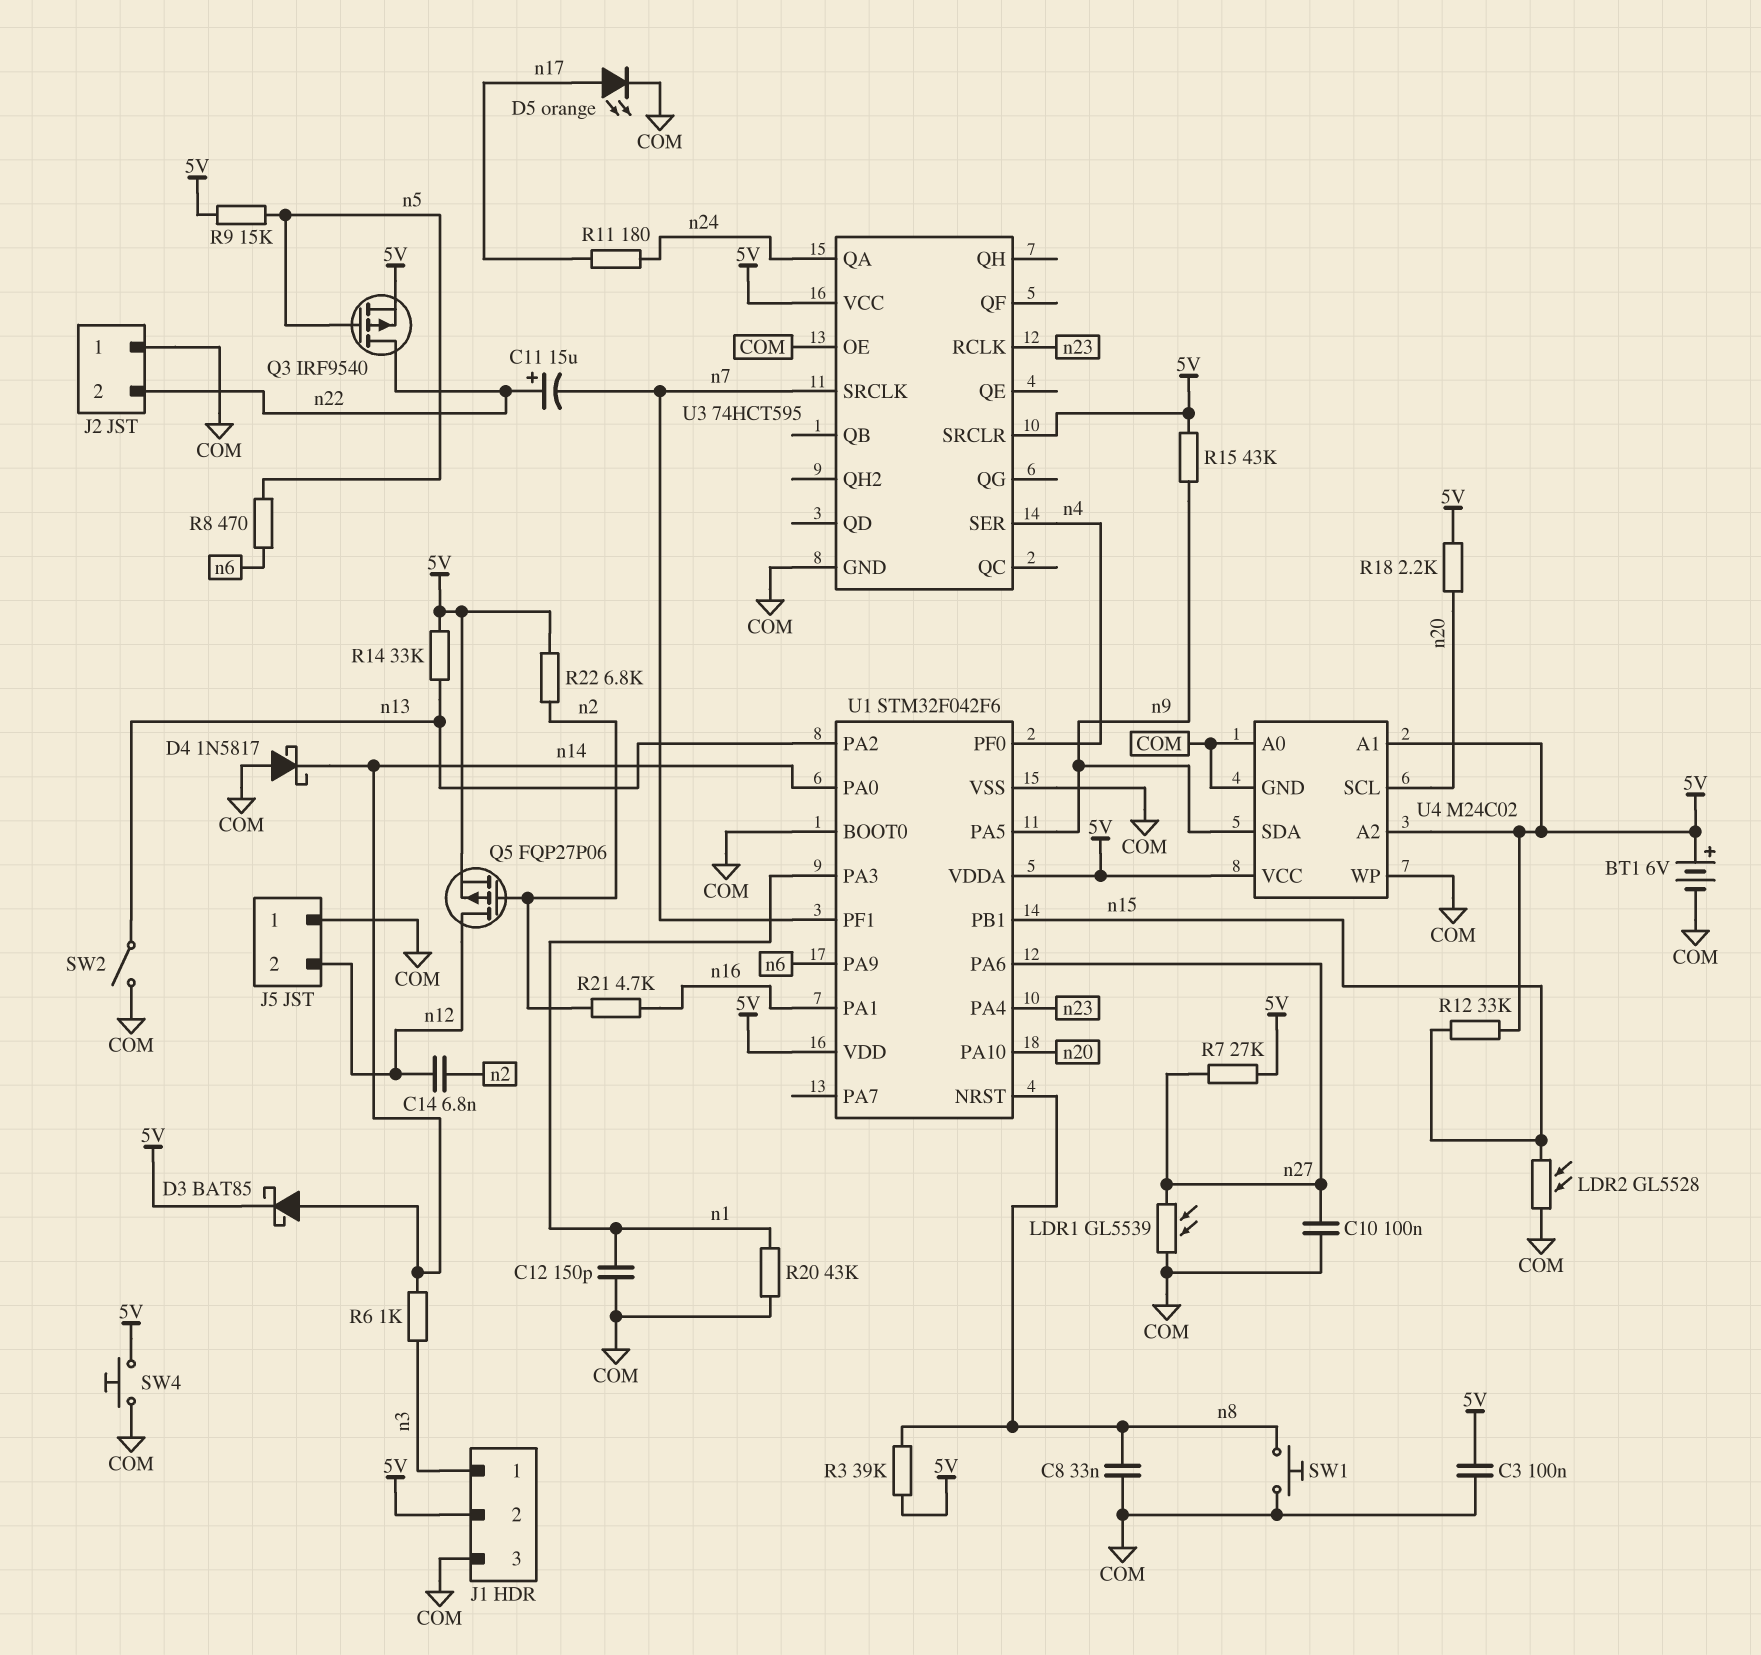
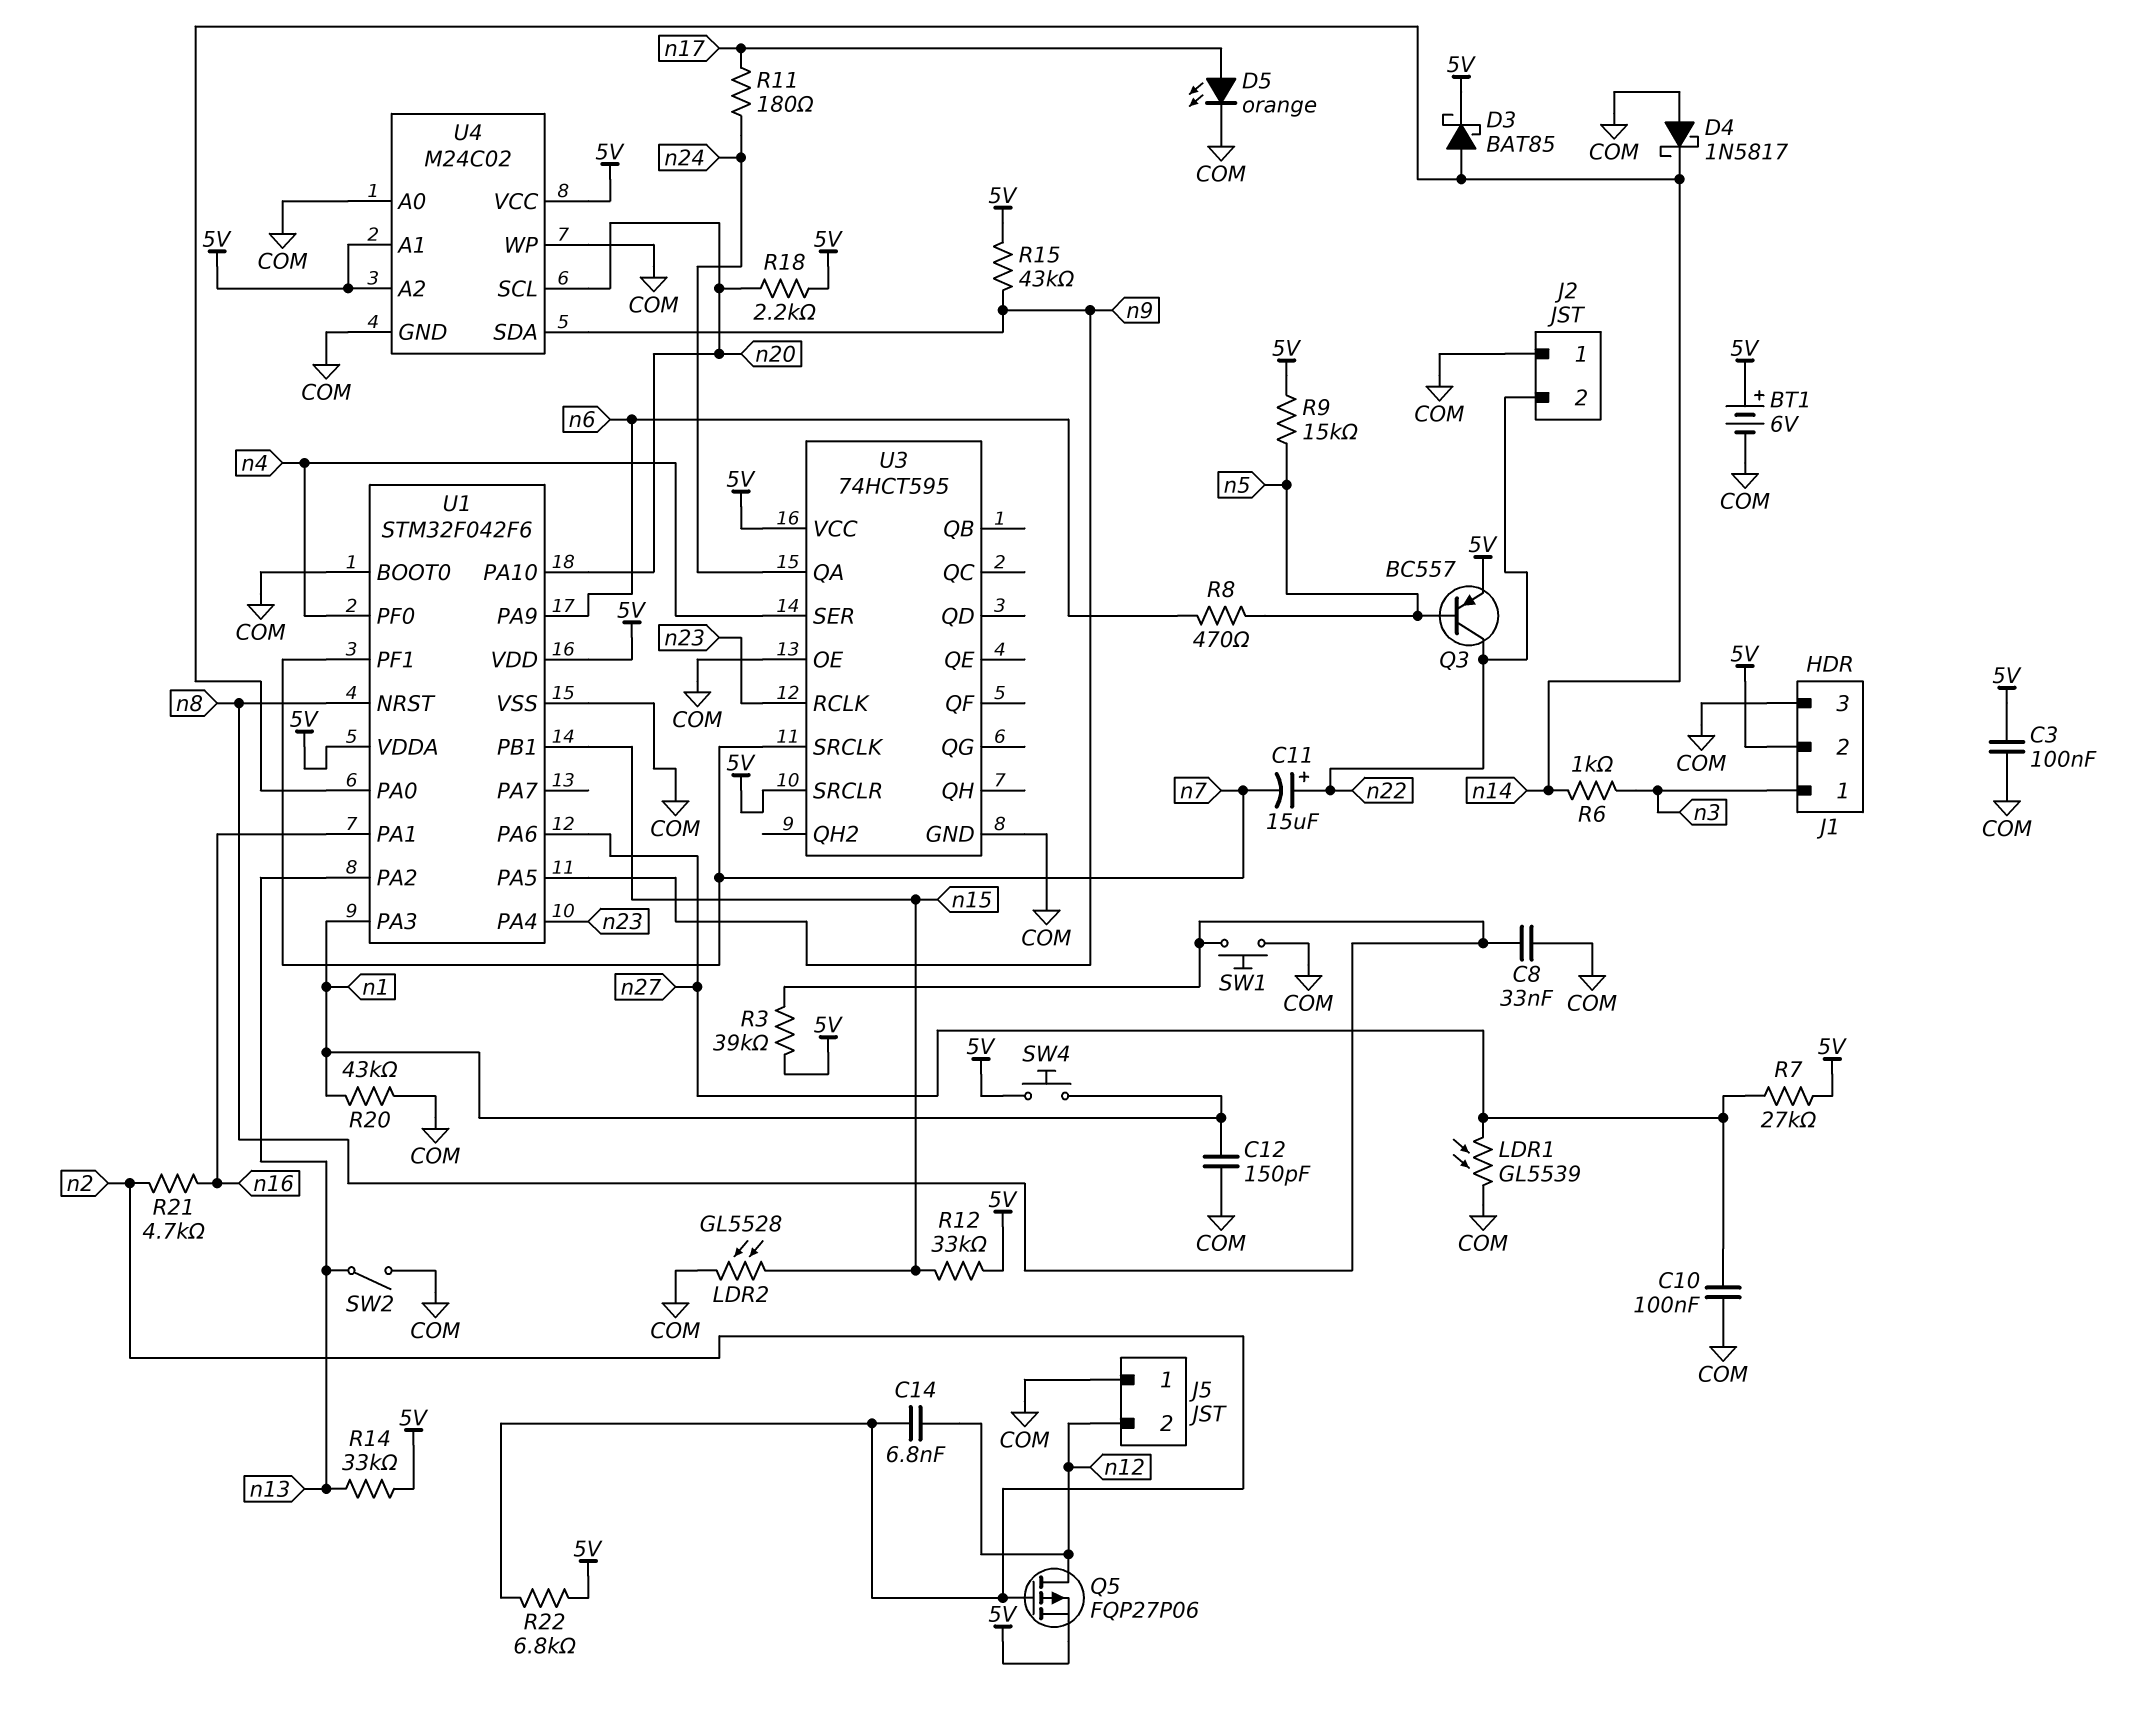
Q3: PMOS IRF9540 (G n5, D n22, S 5V) -> PNP BC557 (B n5, C n22, E 5V)
SW4: button (5V, COM) -> button (5V, n1)

